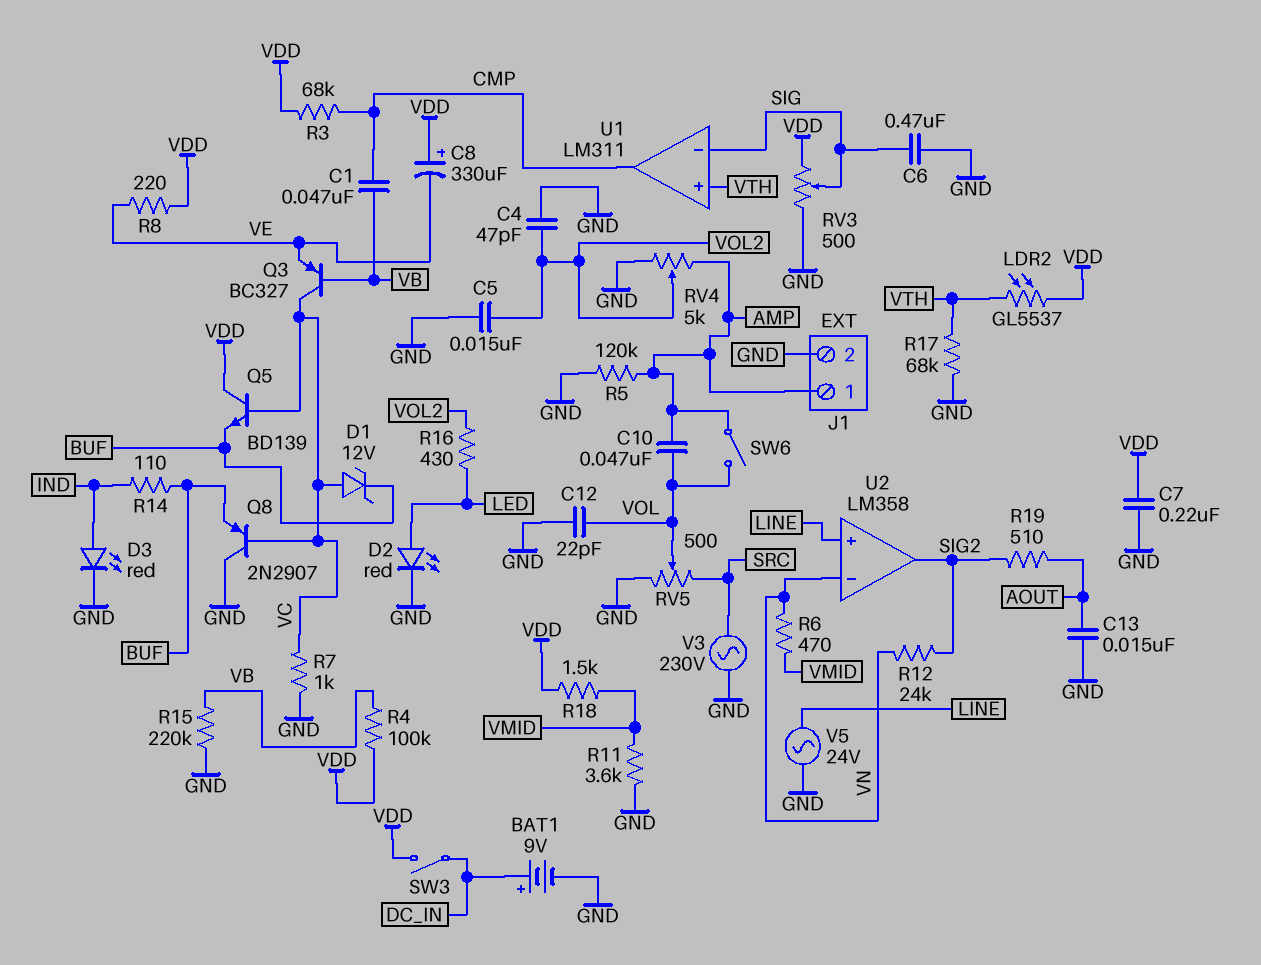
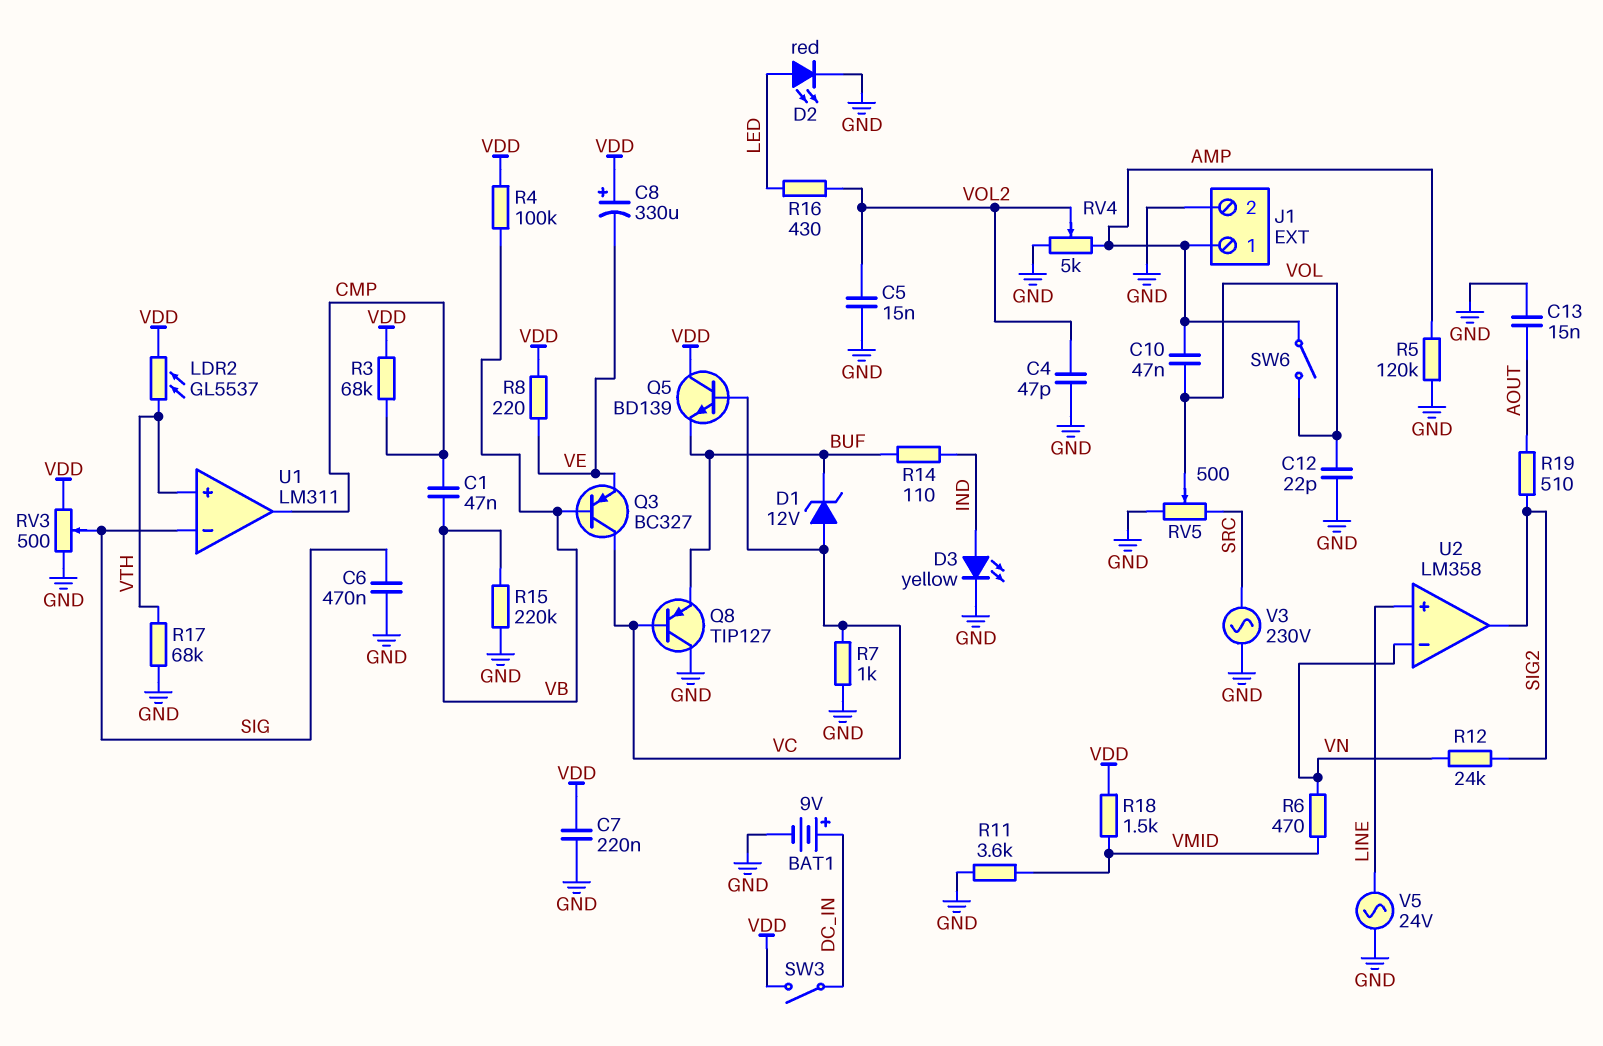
D3: LED red (A IND, K GND) -> LED yellow (A IND, K GND)
Q8: PNP 2N2907 (B VC, C GND, E BUF) -> PNP TIP127 (B VC, C GND, E BUF)

